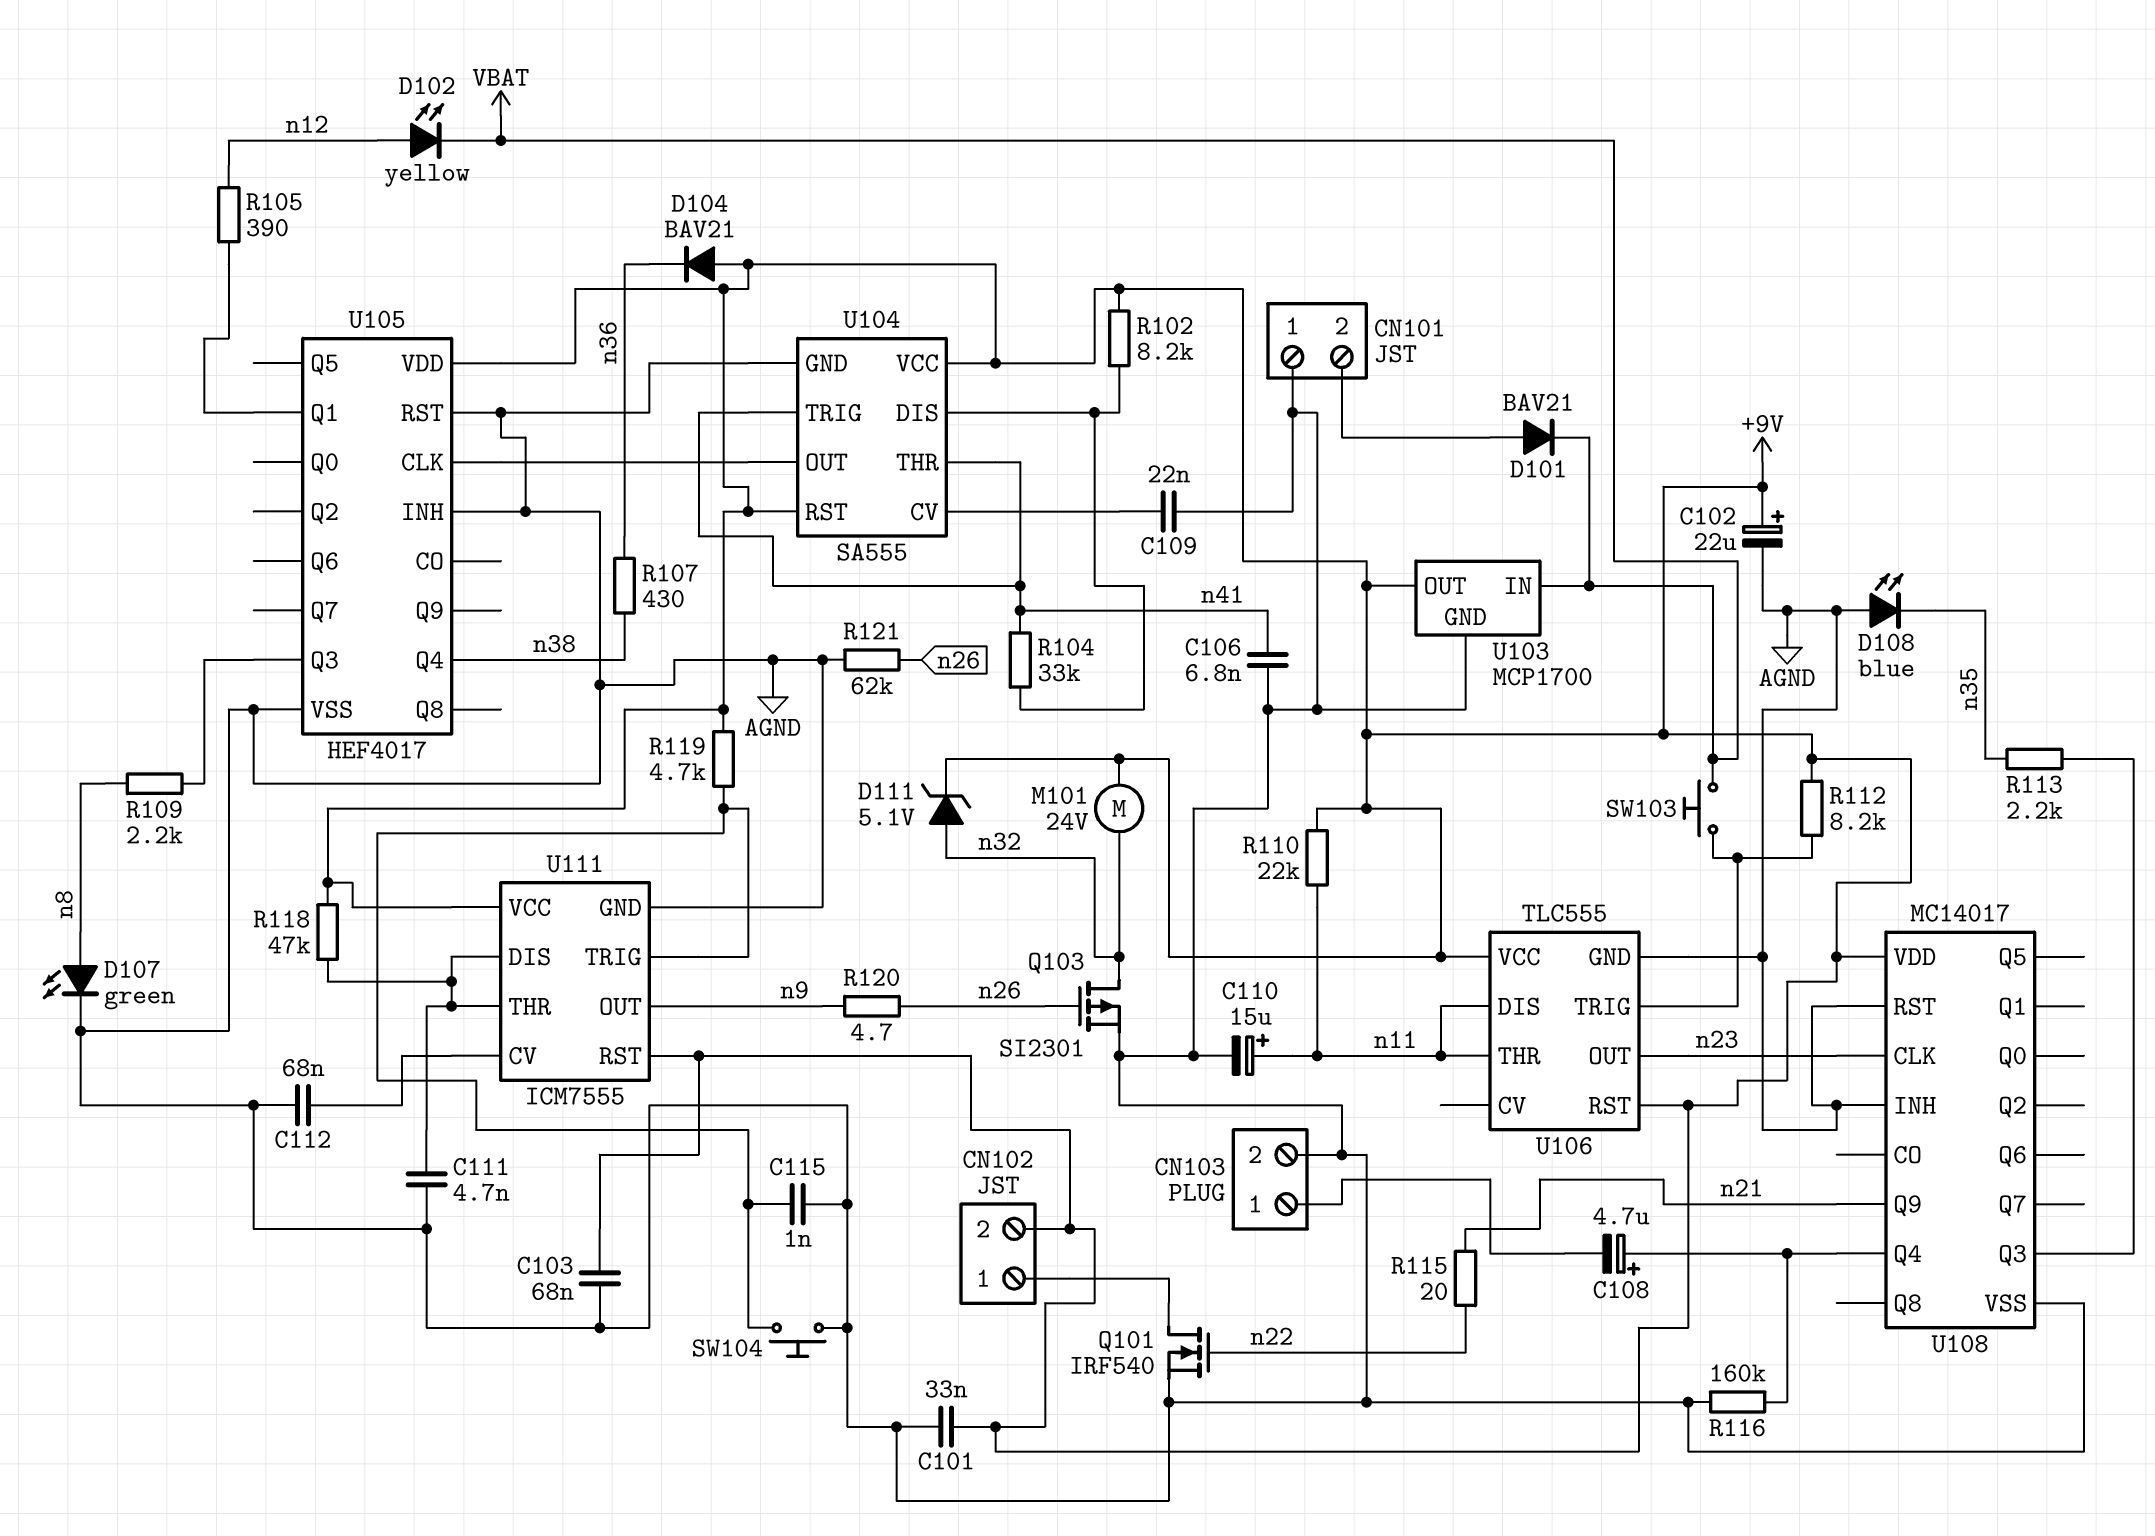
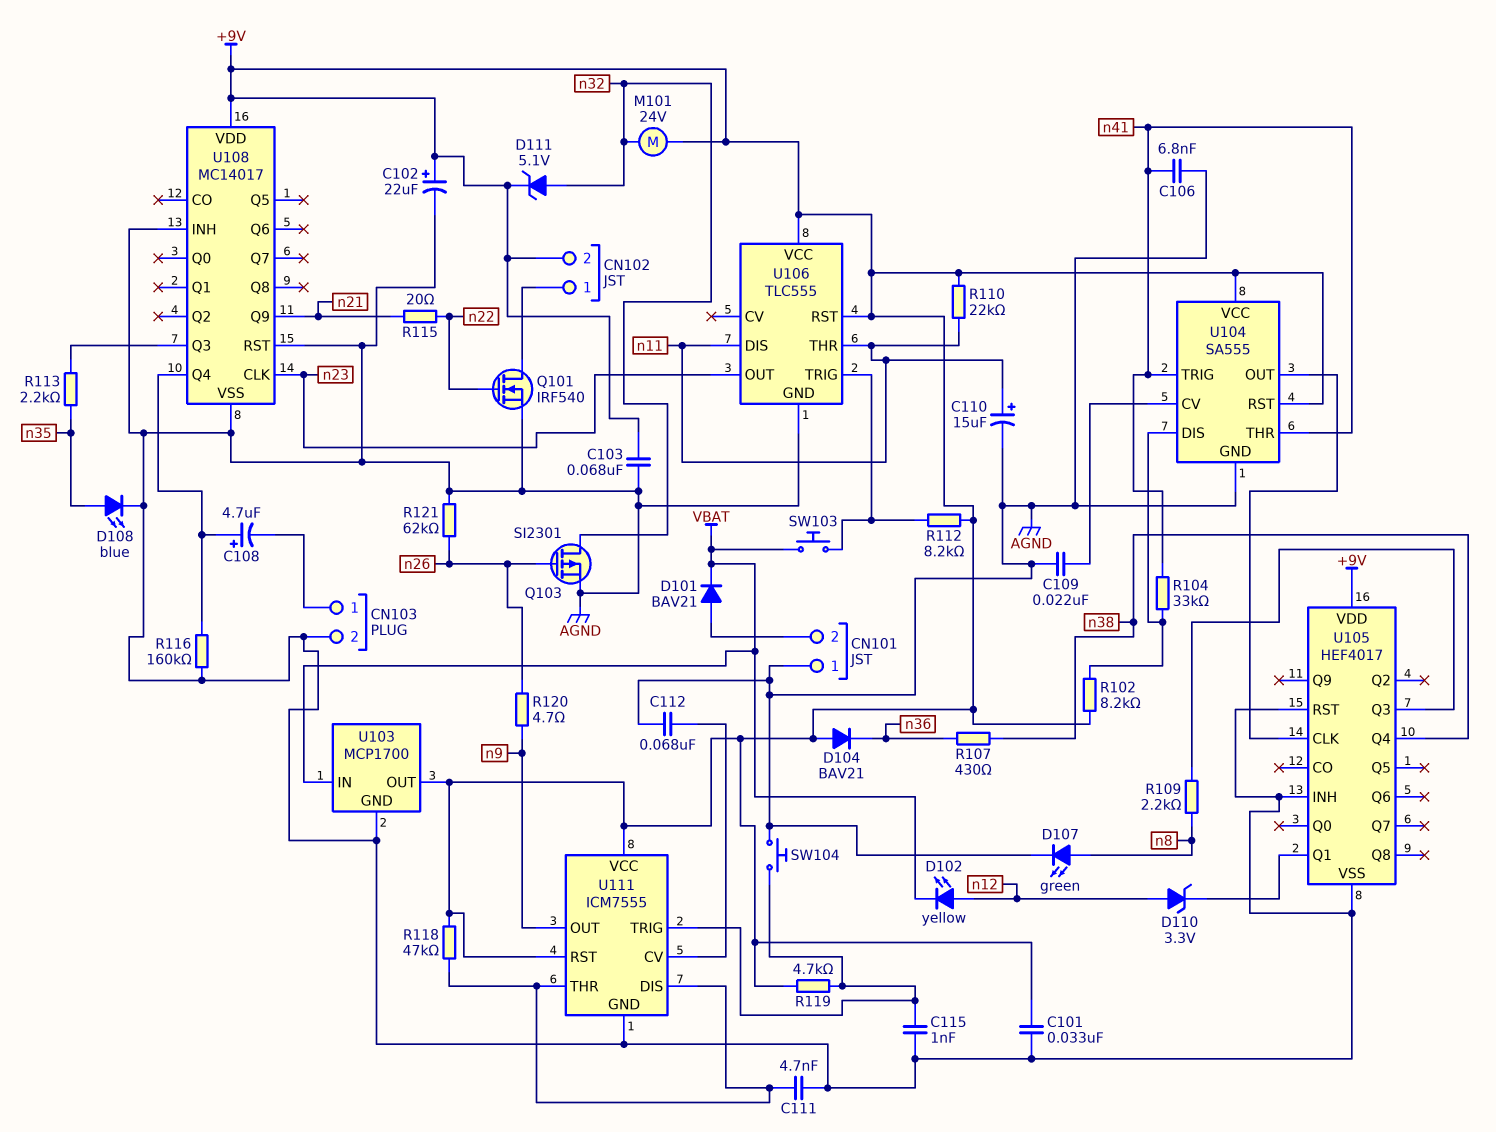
D108: LED blue (A AGND, K n35) -> LED blue (A n35, K AGND)
D110: none -> zener 3.3V (A n12, K U105/Q1)
R105: 390 (U105/Q1, n12) -> none

